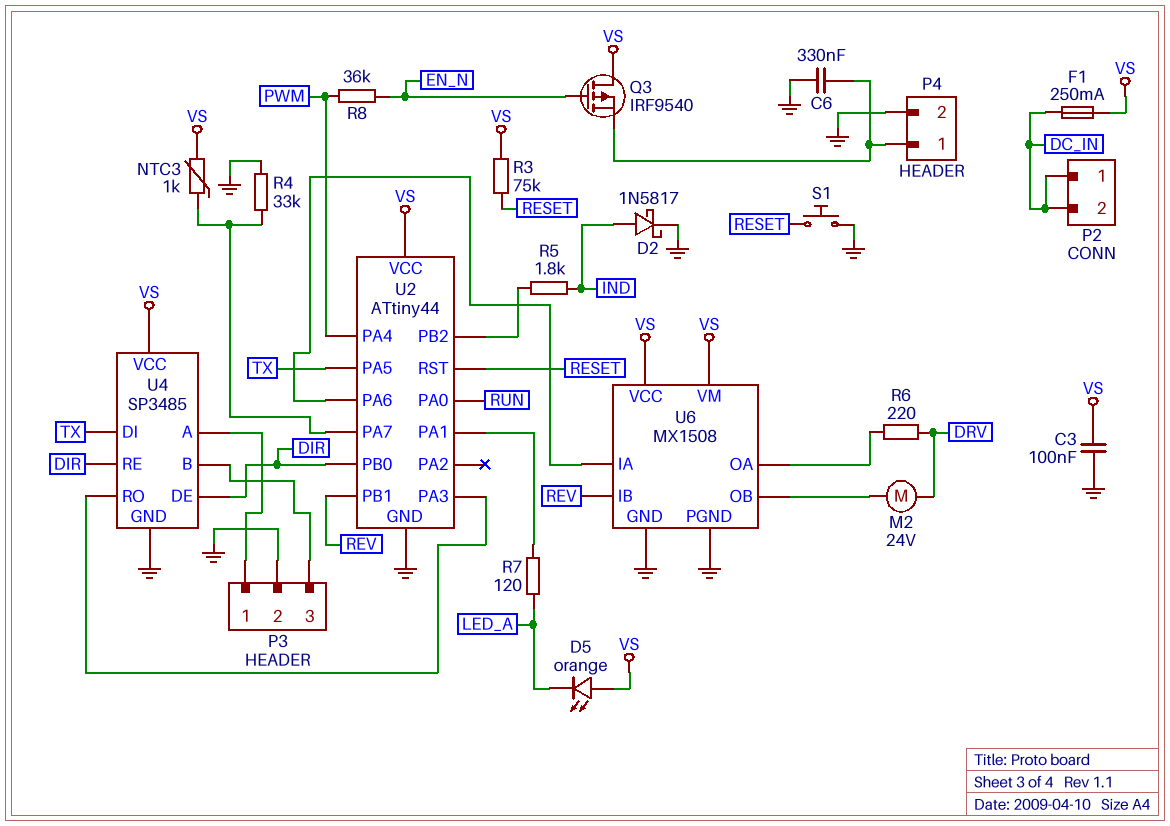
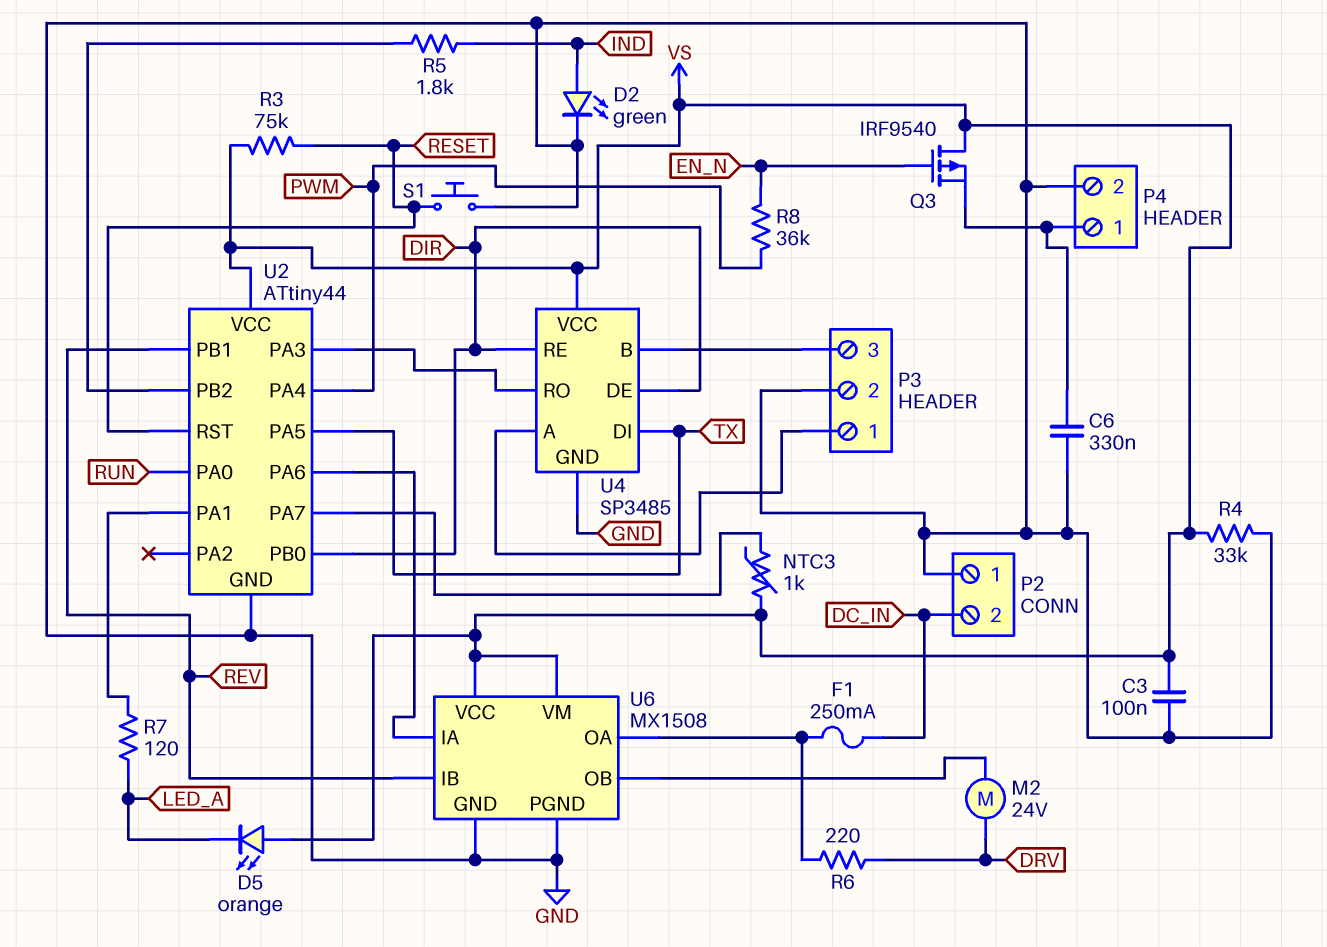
D2: schottky 1N5817 (A IND, K GND) -> LED green (A IND, K GND)
F1: 250mA (DC_IN, VS) -> 250mA (DC_IN, U6/OA)
P2 pin 1: DC_IN -> GND
R4: 33k (GND, U2/PA7) -> 33k (GND, VS)

